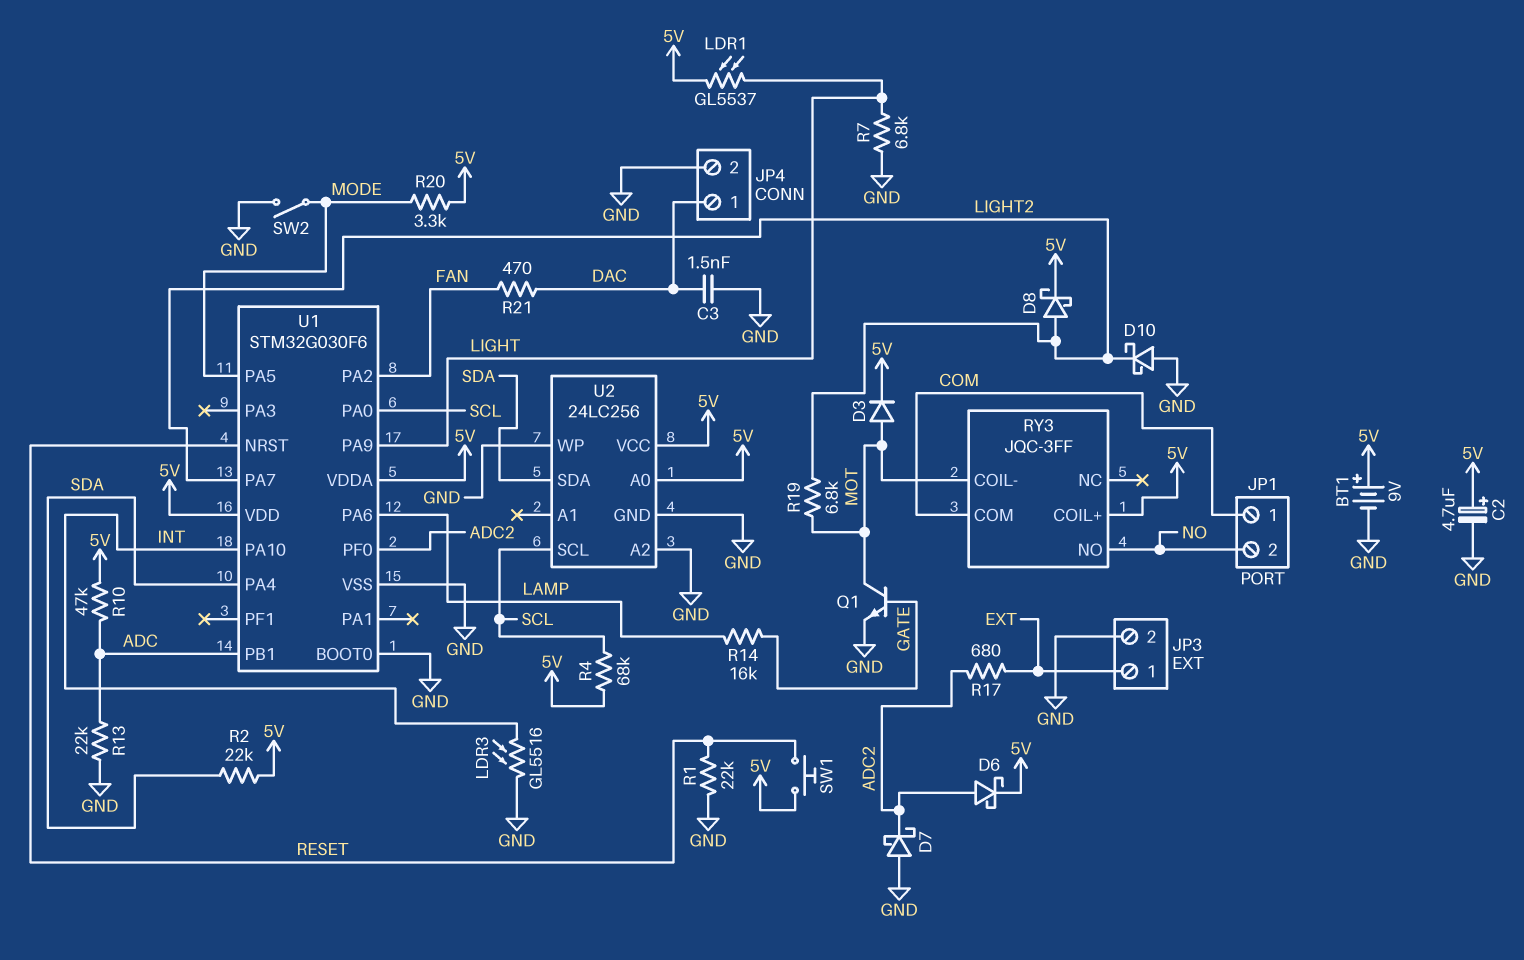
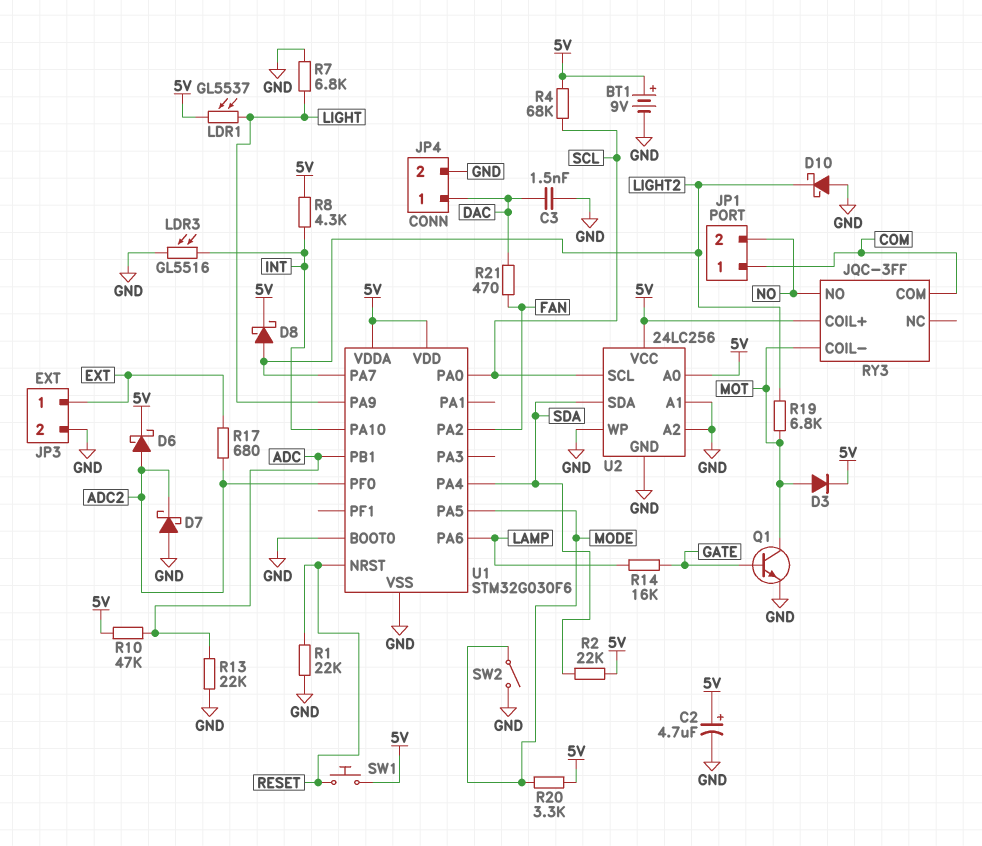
R8: none -> 4.3k (5V, INT)
U2 pin A1: none -> GND

